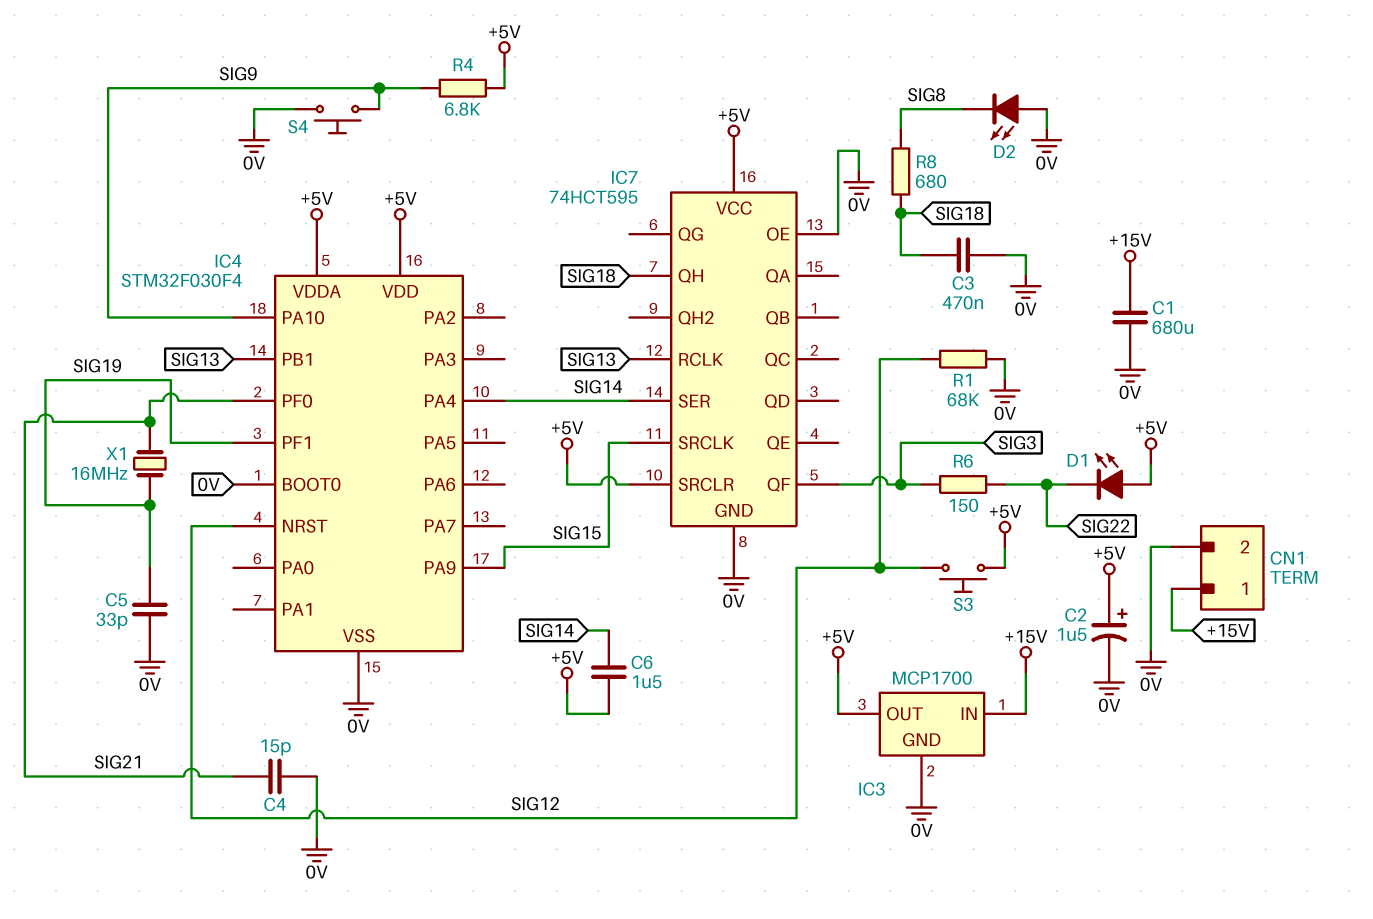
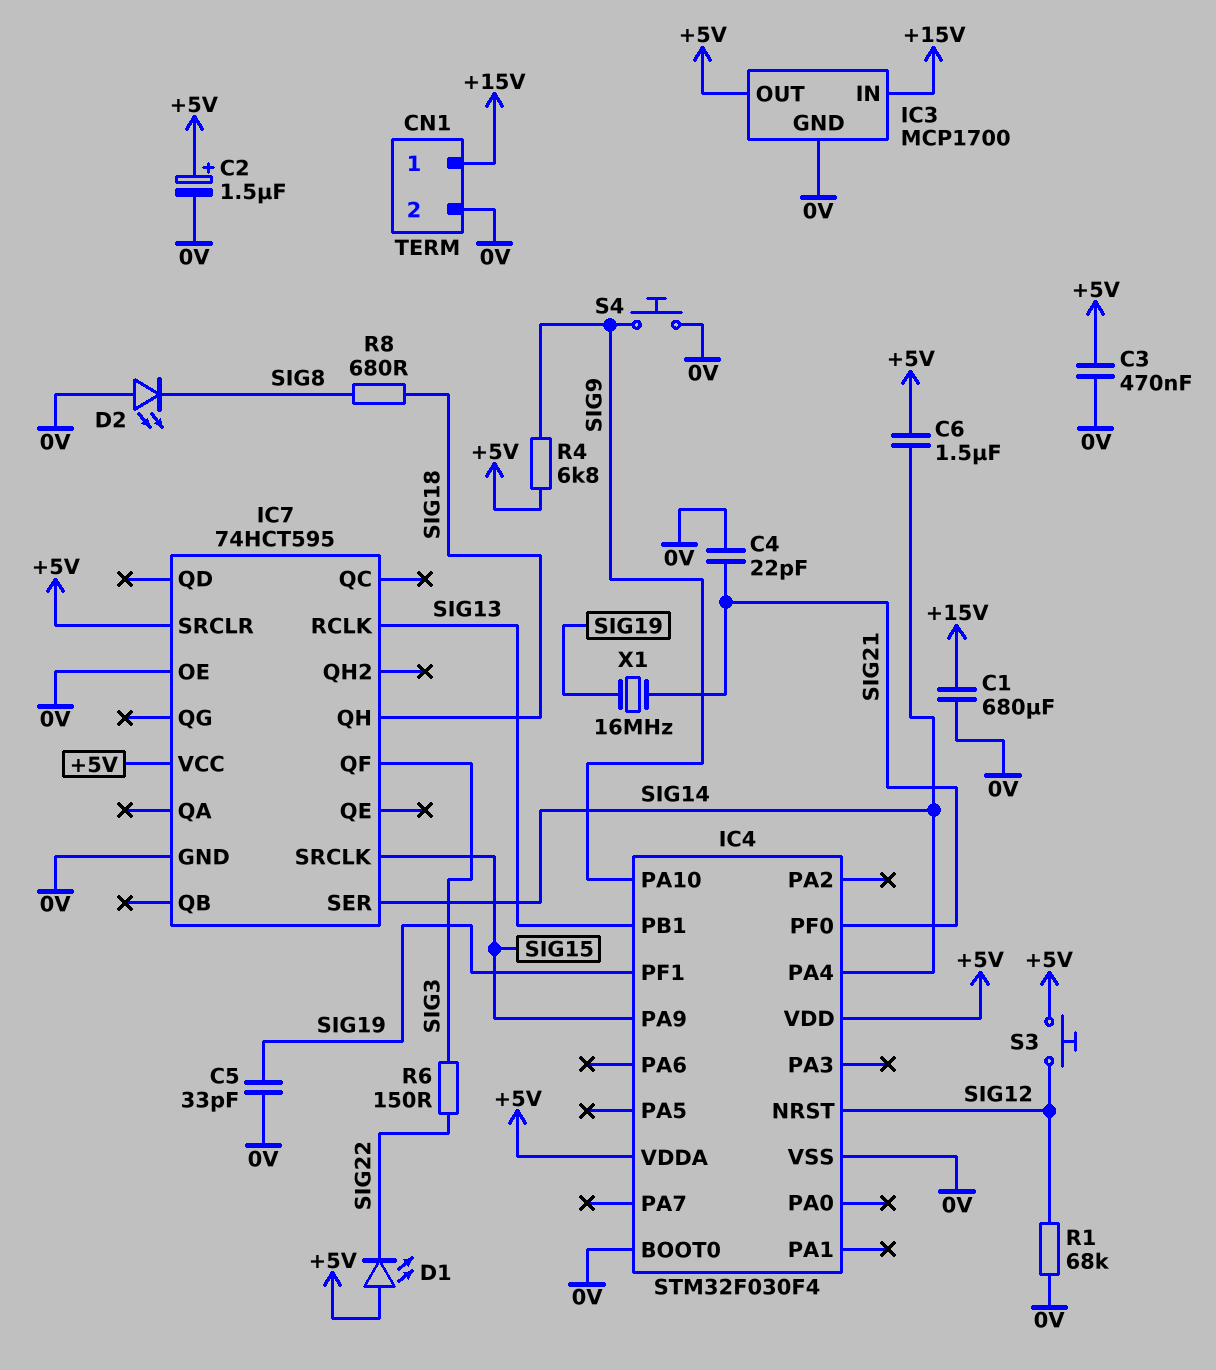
C3: 470nF (0V, SIG18) -> 470nF (+5V, 0V)
C4: 15pF (0V, SIG21) -> 22pF (0V, SIG21)

